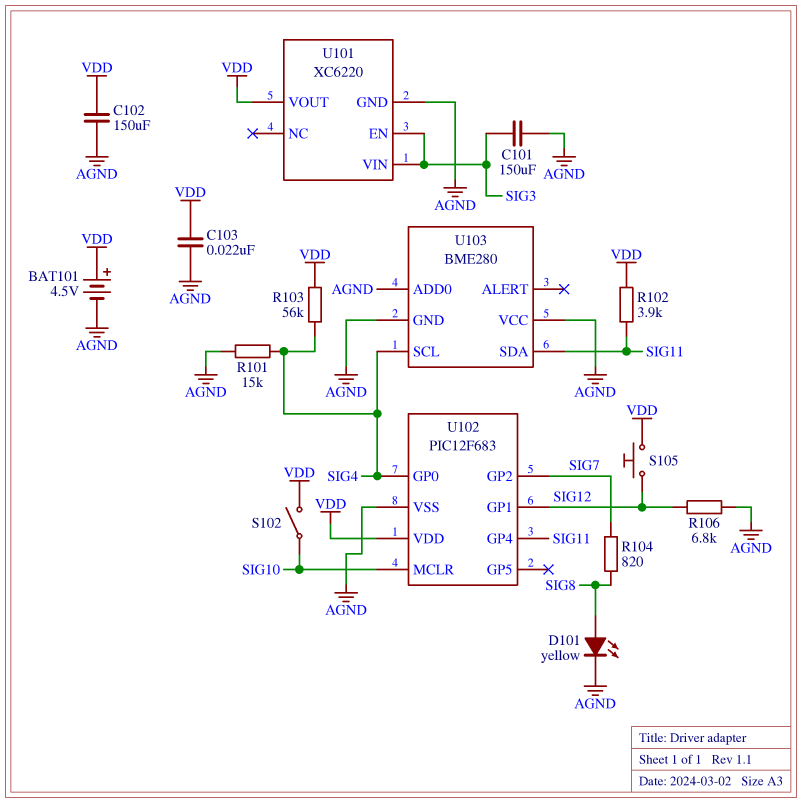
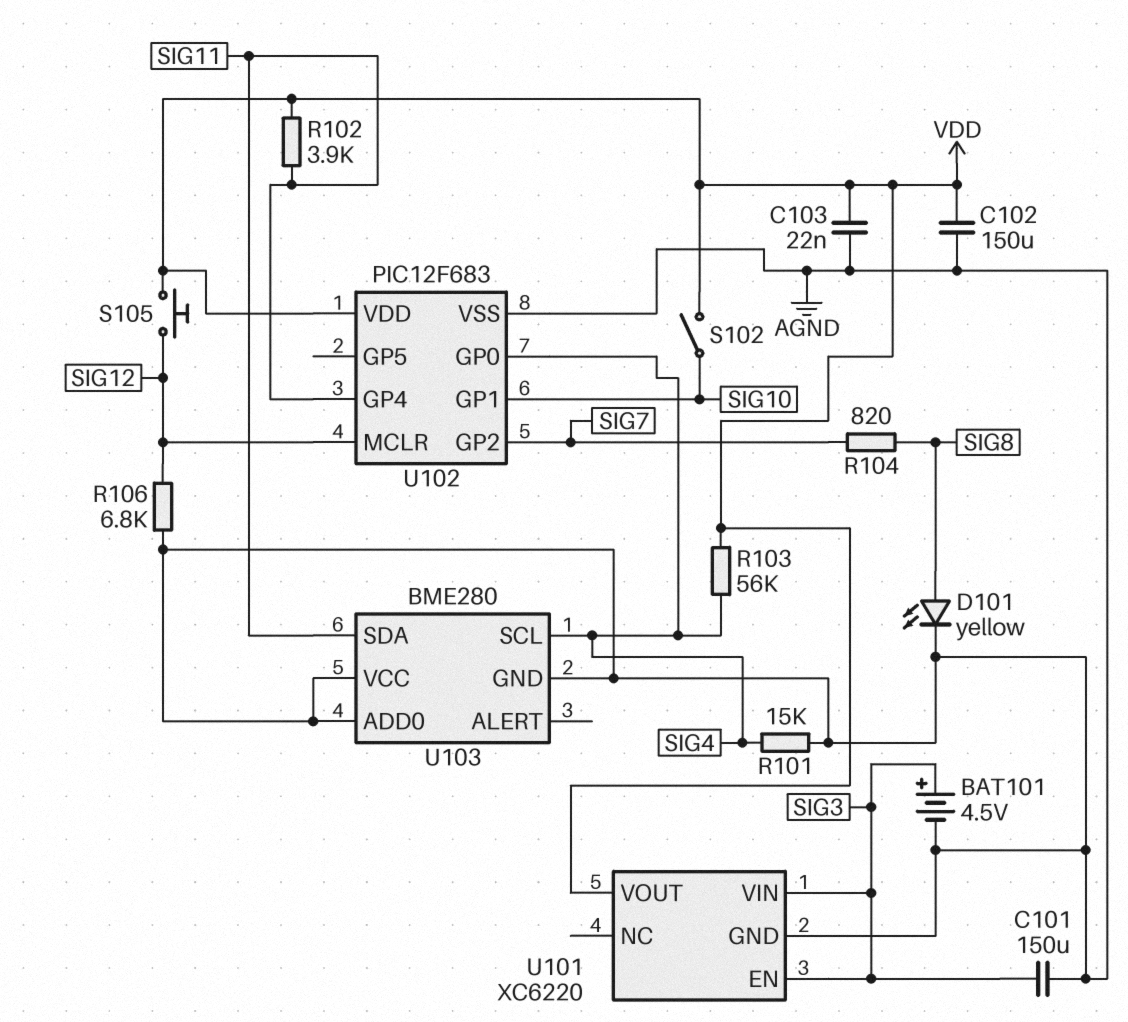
BAT101: 4.5V (plus VDD, minus AGND) -> 4.5V (plus SIG3, minus AGND)
U102 pin GP1: SIG12 -> SIG10
U102 pin MCLR: SIG10 -> SIG12

